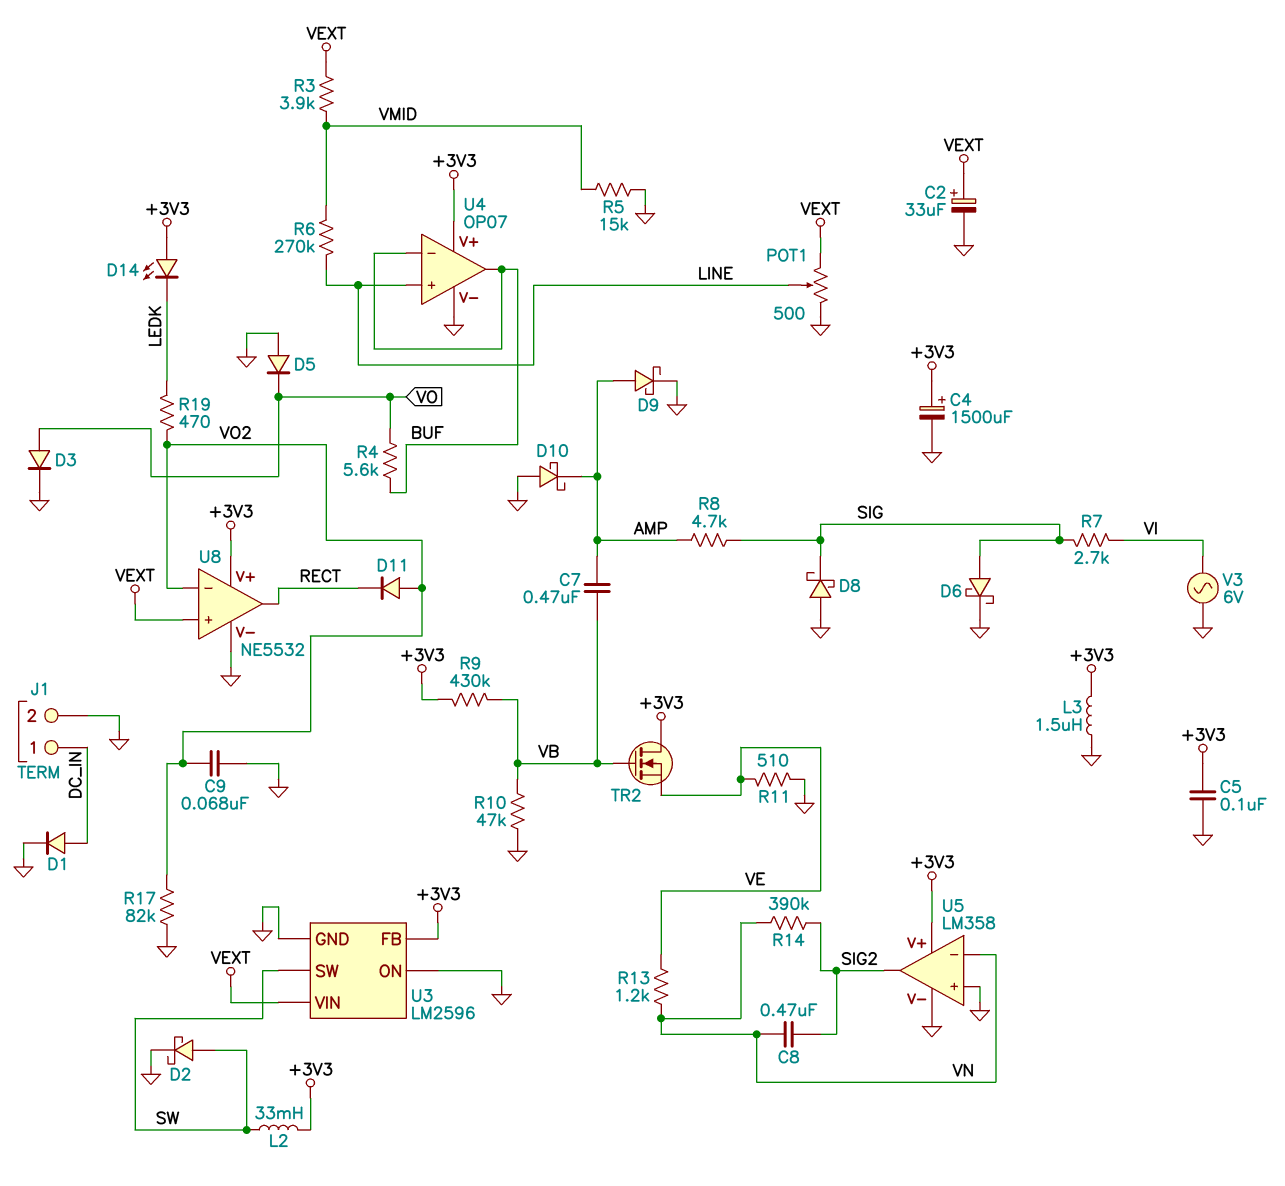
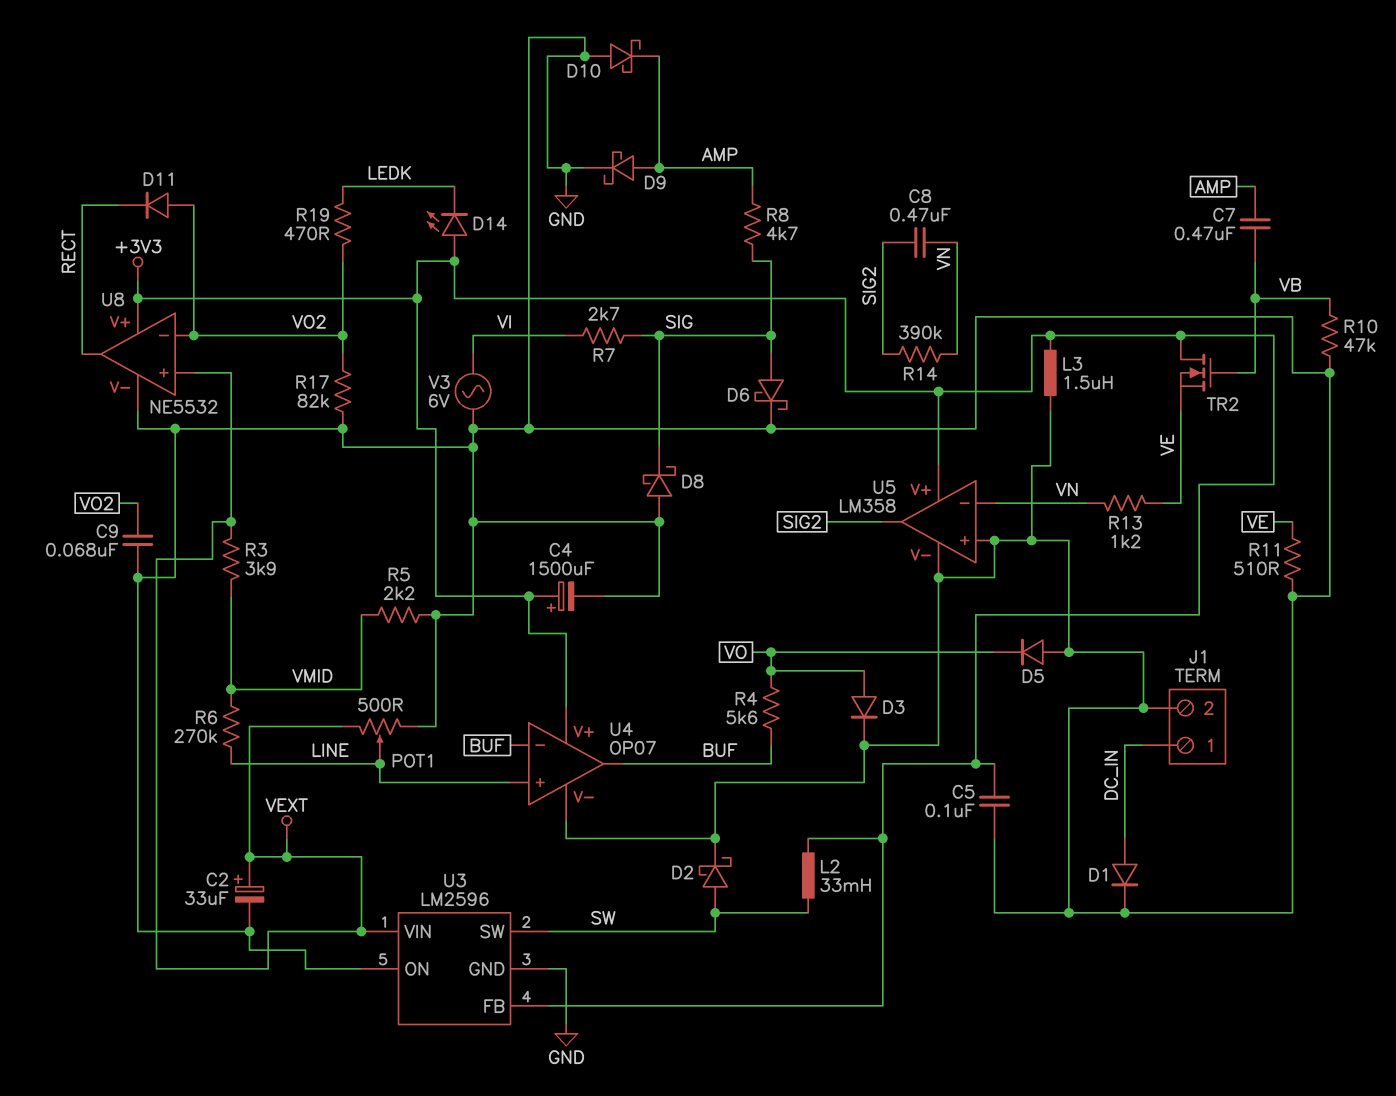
R5: 15k (GND, VMID) -> 2.2k (GND, VMID)
R9: 430k (+3V3, VB) -> none

